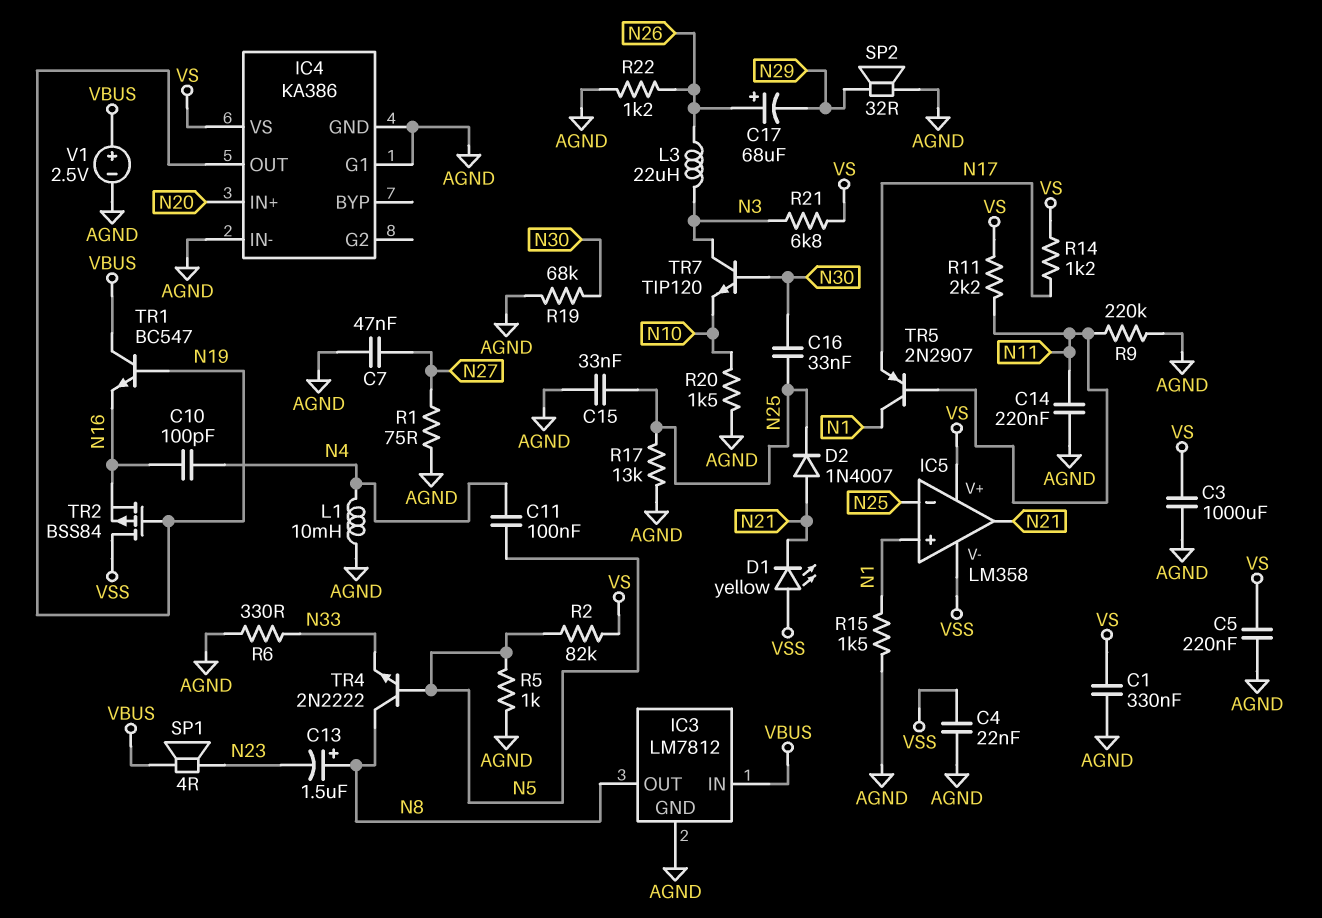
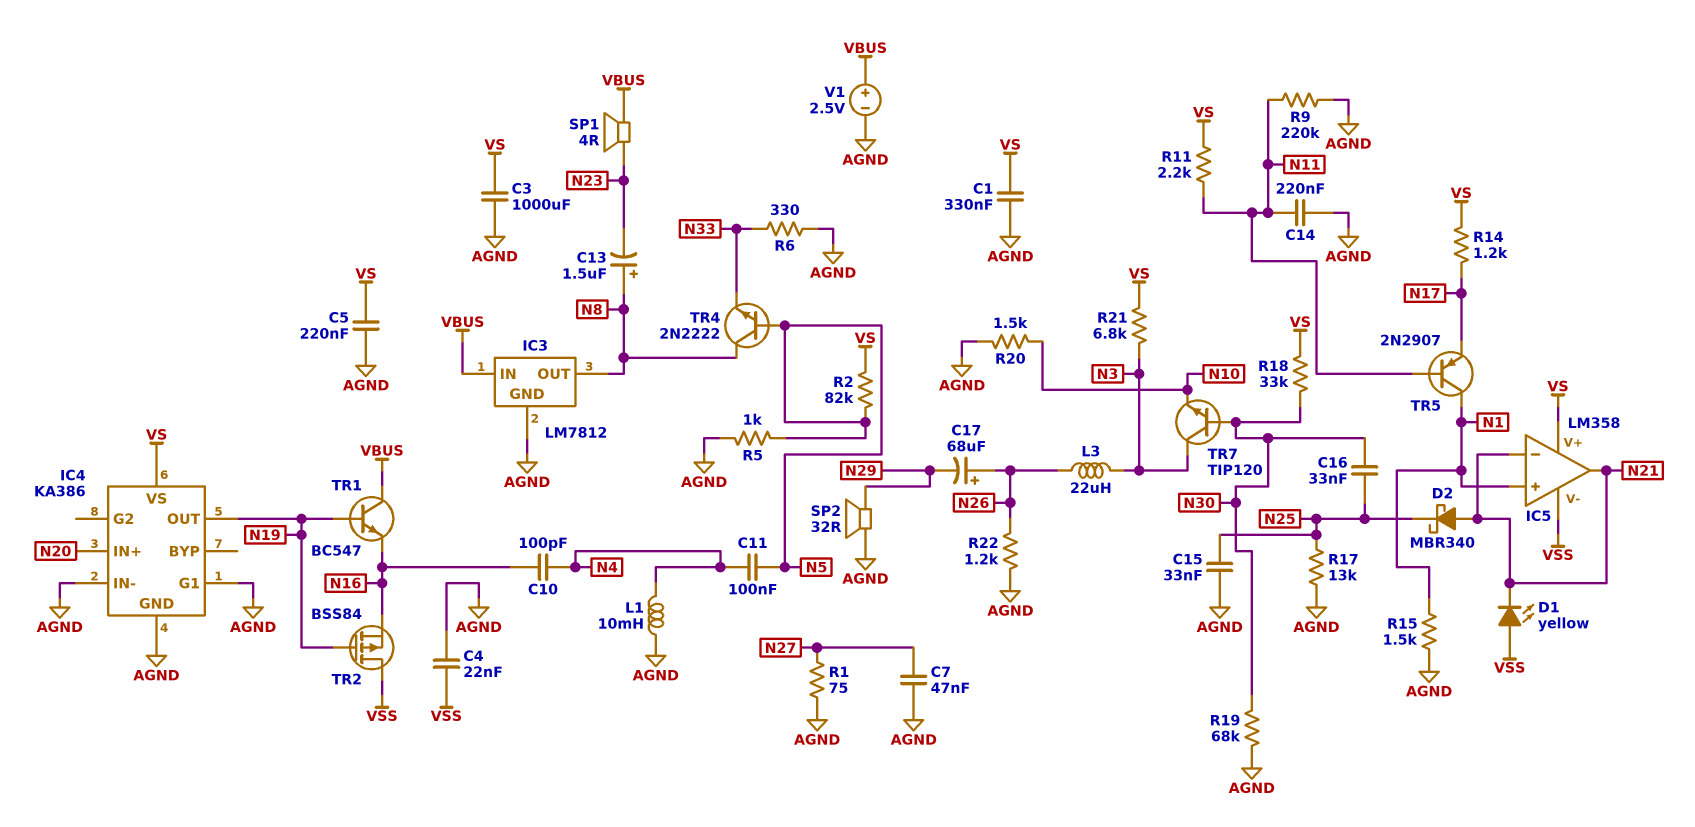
D2: diode 1N4007 (A N21, K N25) -> schottky MBR340 (A N21, K N25)
IC5 pin in-: N25 -> N21
R18: none -> 33k (N30, VS)

